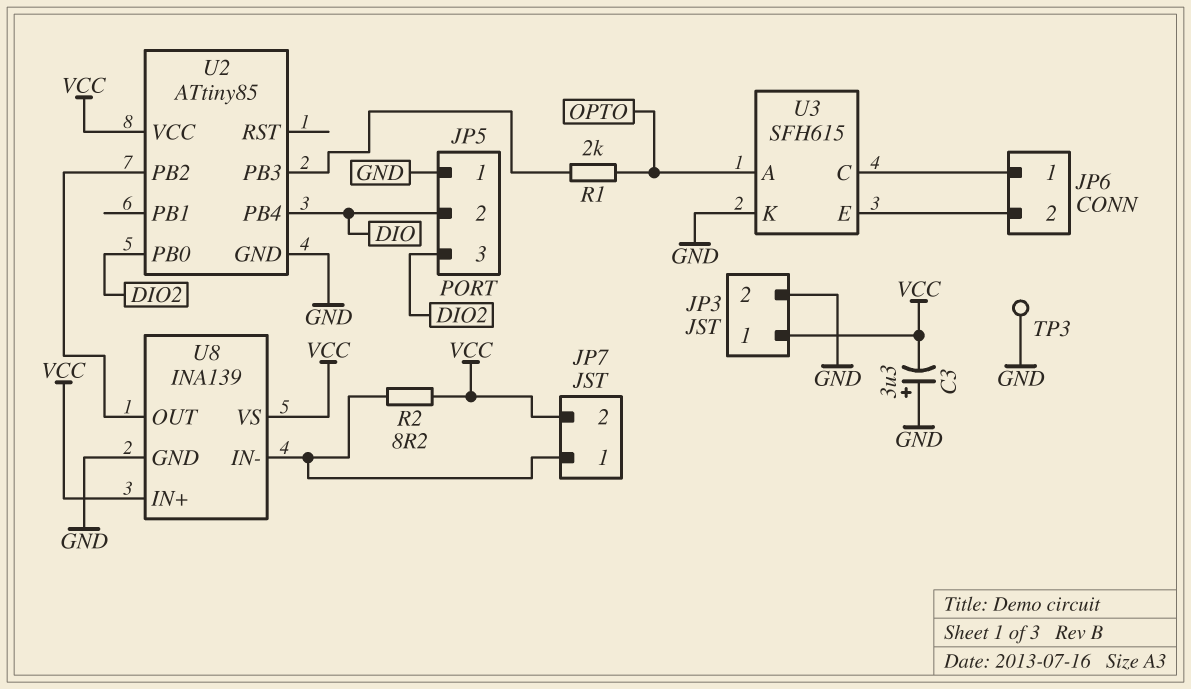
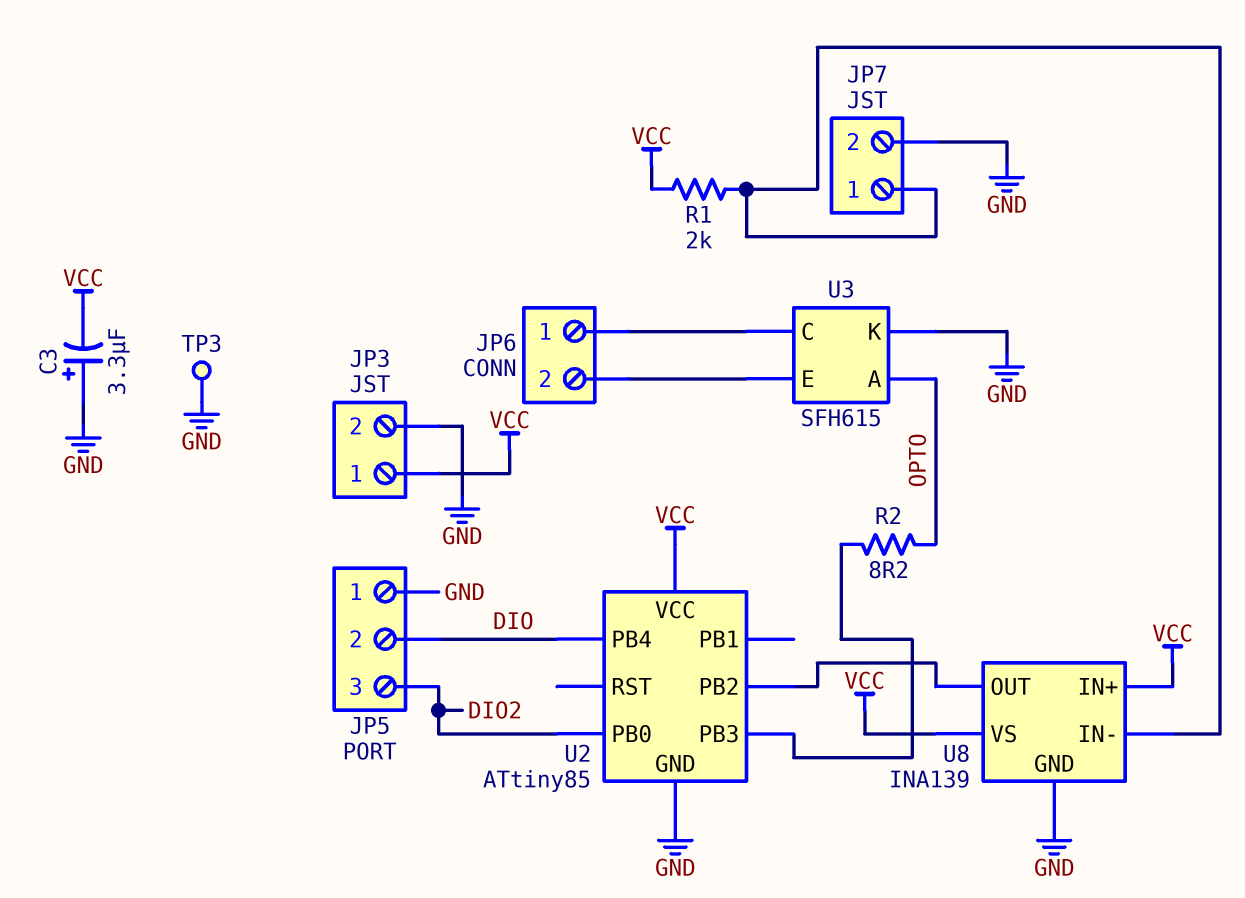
JP7 pin 2: VCC -> GND
R1: 2k (OPTO, U2/PB3) -> 2k (JP7/1, VCC)
R2: 8.2 (JP7/1, VCC) -> 8.2 (OPTO, U2/PB3)

